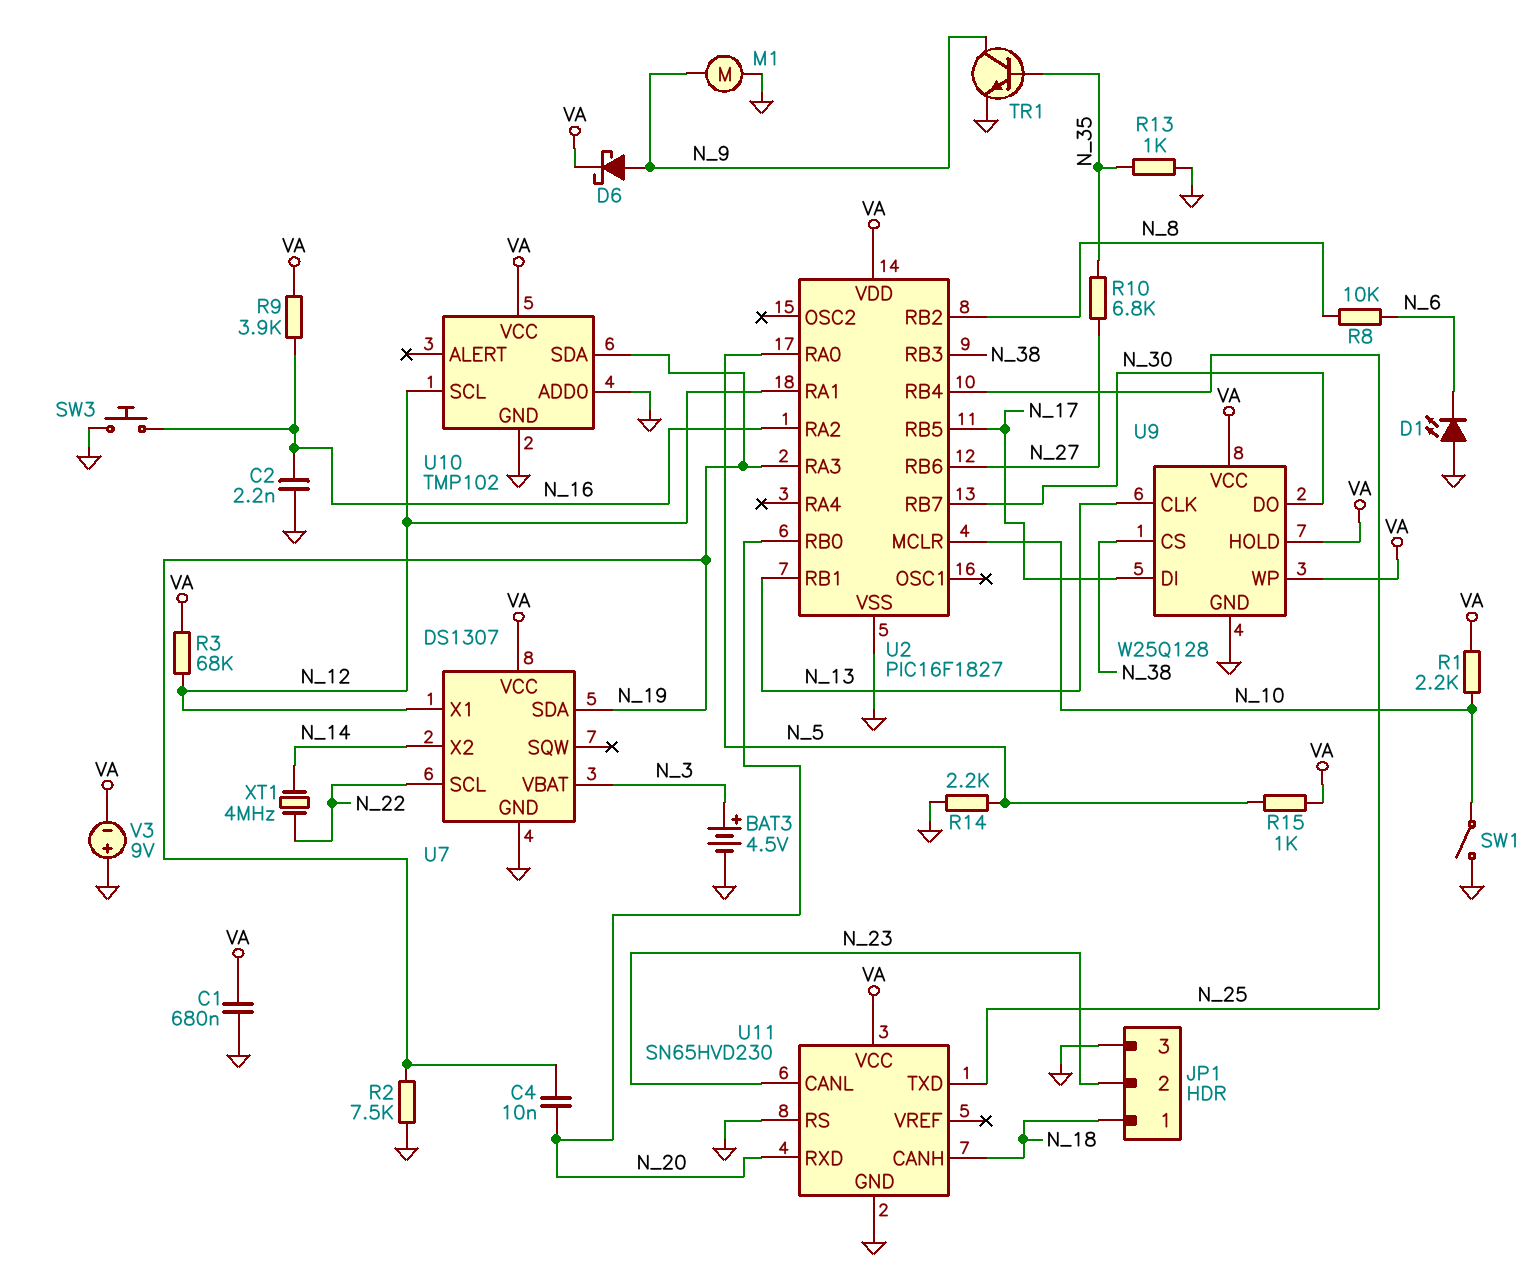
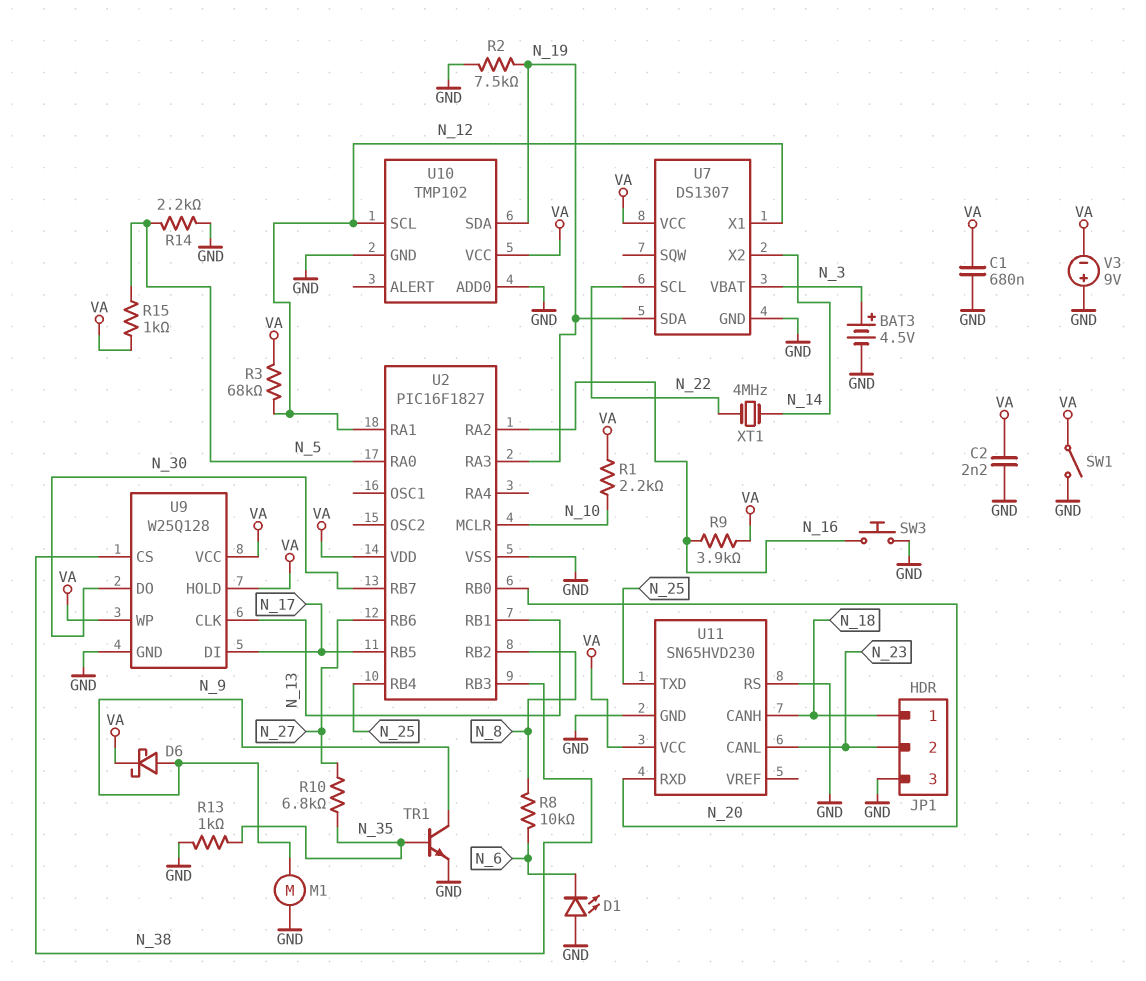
C2: 2.2nF (GND, N_16) -> 2.2nF (GND, VA)
C4: 10nF (N_19, N_20) -> none
SW1: switch (GND, N_10) -> switch (GND, VA)

